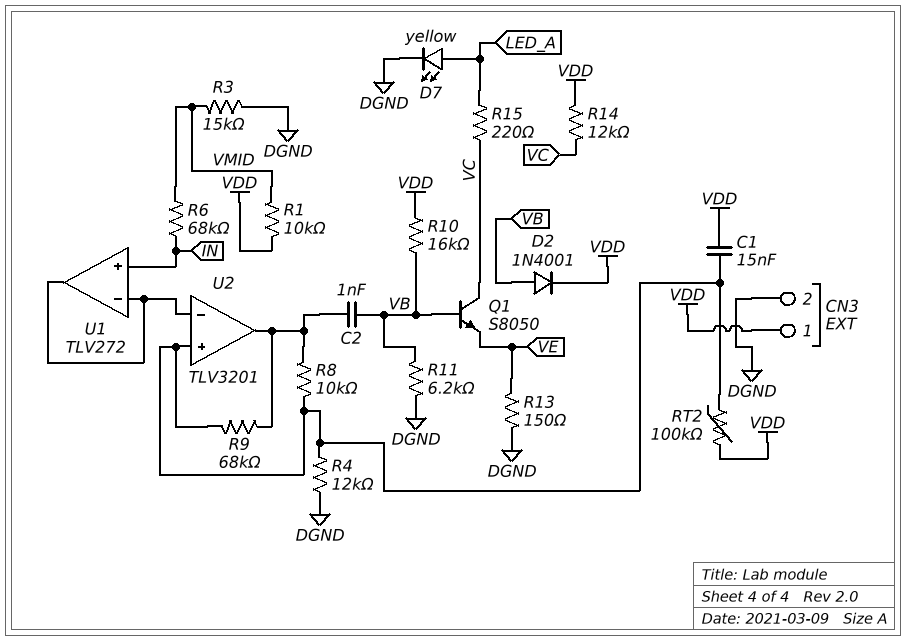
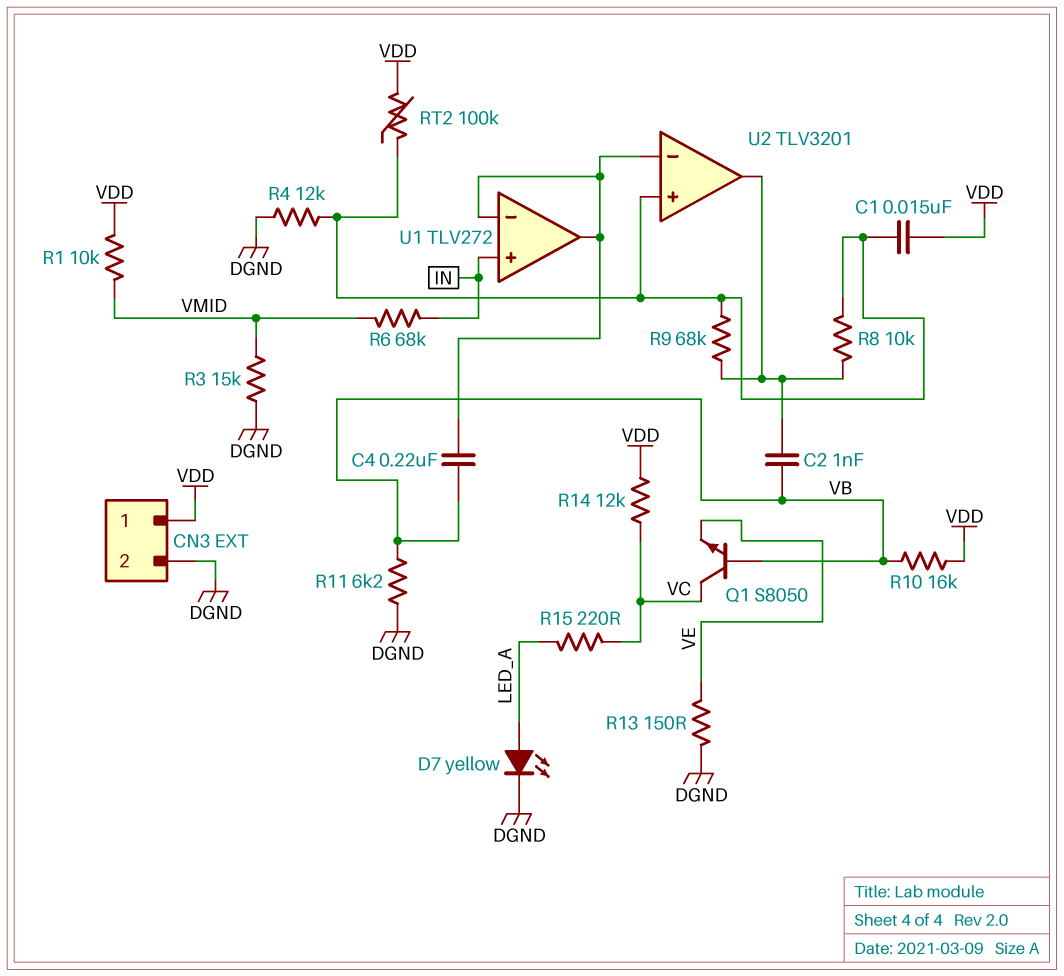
C4: none -> 220nF (U1/in-, VB)
D2: diode 1N4001 (A VB, K VDD) -> none

